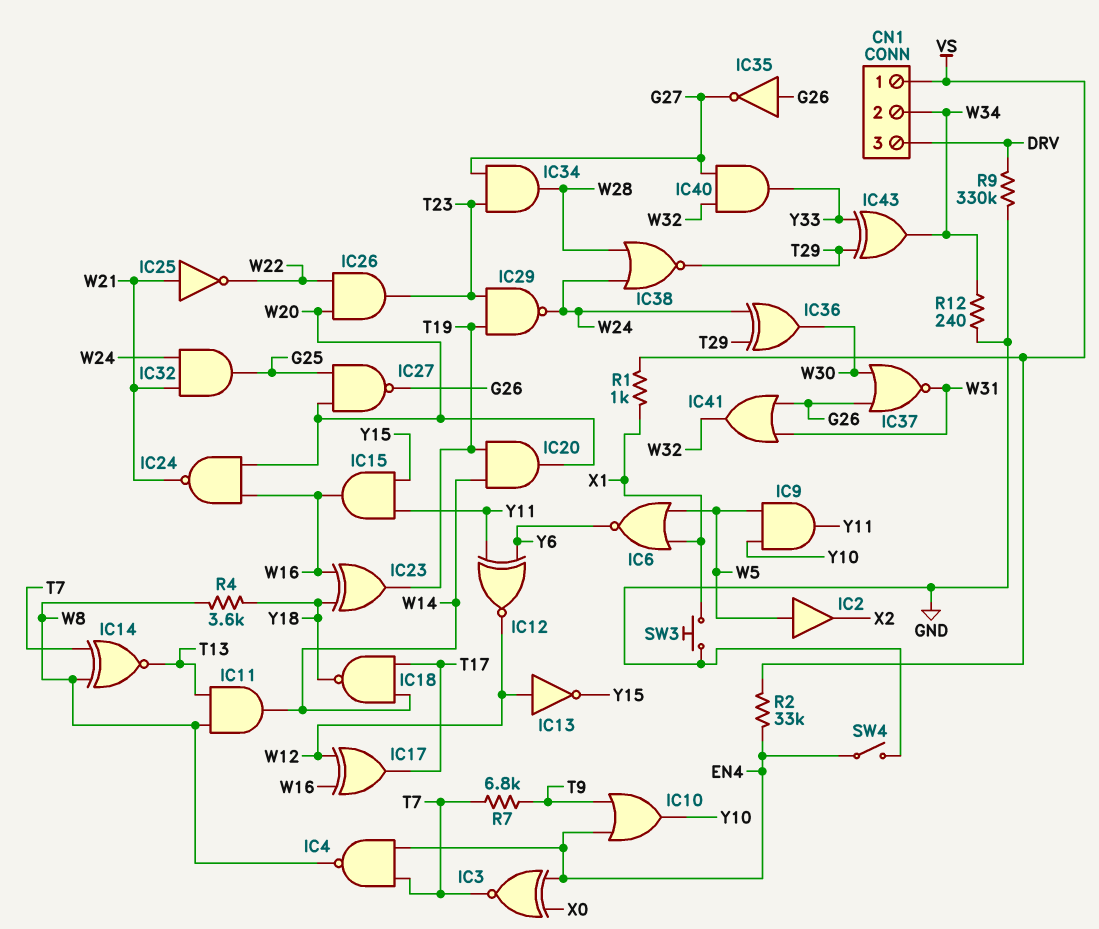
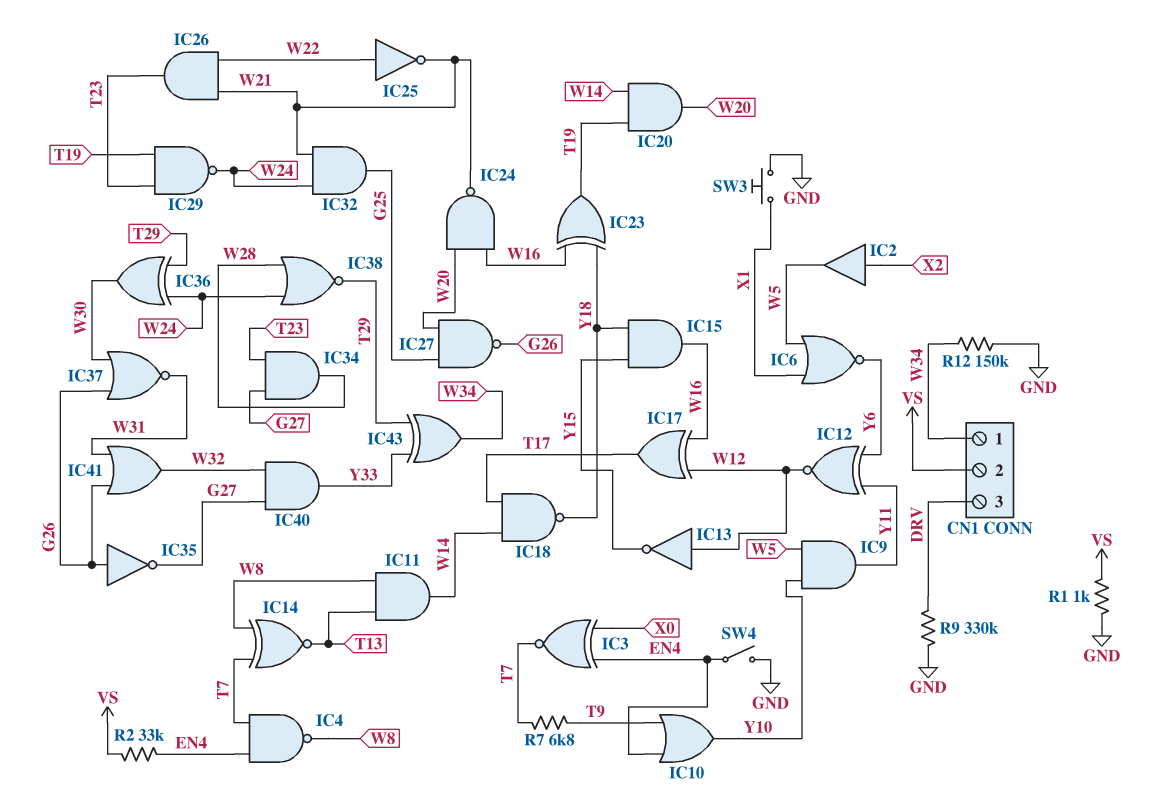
CN1 pin 1: VS -> W34
CN1 pin 2: W34 -> VS
IC2: buffer (in W5, out X2) -> buffer (in X2, out W5)
IC15: AND (in Y11, in Y15, out W16) -> AND (in Y15, in Y18, out W16)
IC25: NOT (in W21, out W22) -> NOT (in W22, out W21)
IC26: AND (in W20, in W22, out T23) -> AND (in W21, in W22, out T23)
R1: 1k (VS, X1) -> 1k (GND, VS)
R4: 3.6k (W8, Y18) -> none
R12: 240 (GND, W34) -> 150k (GND, W34)

